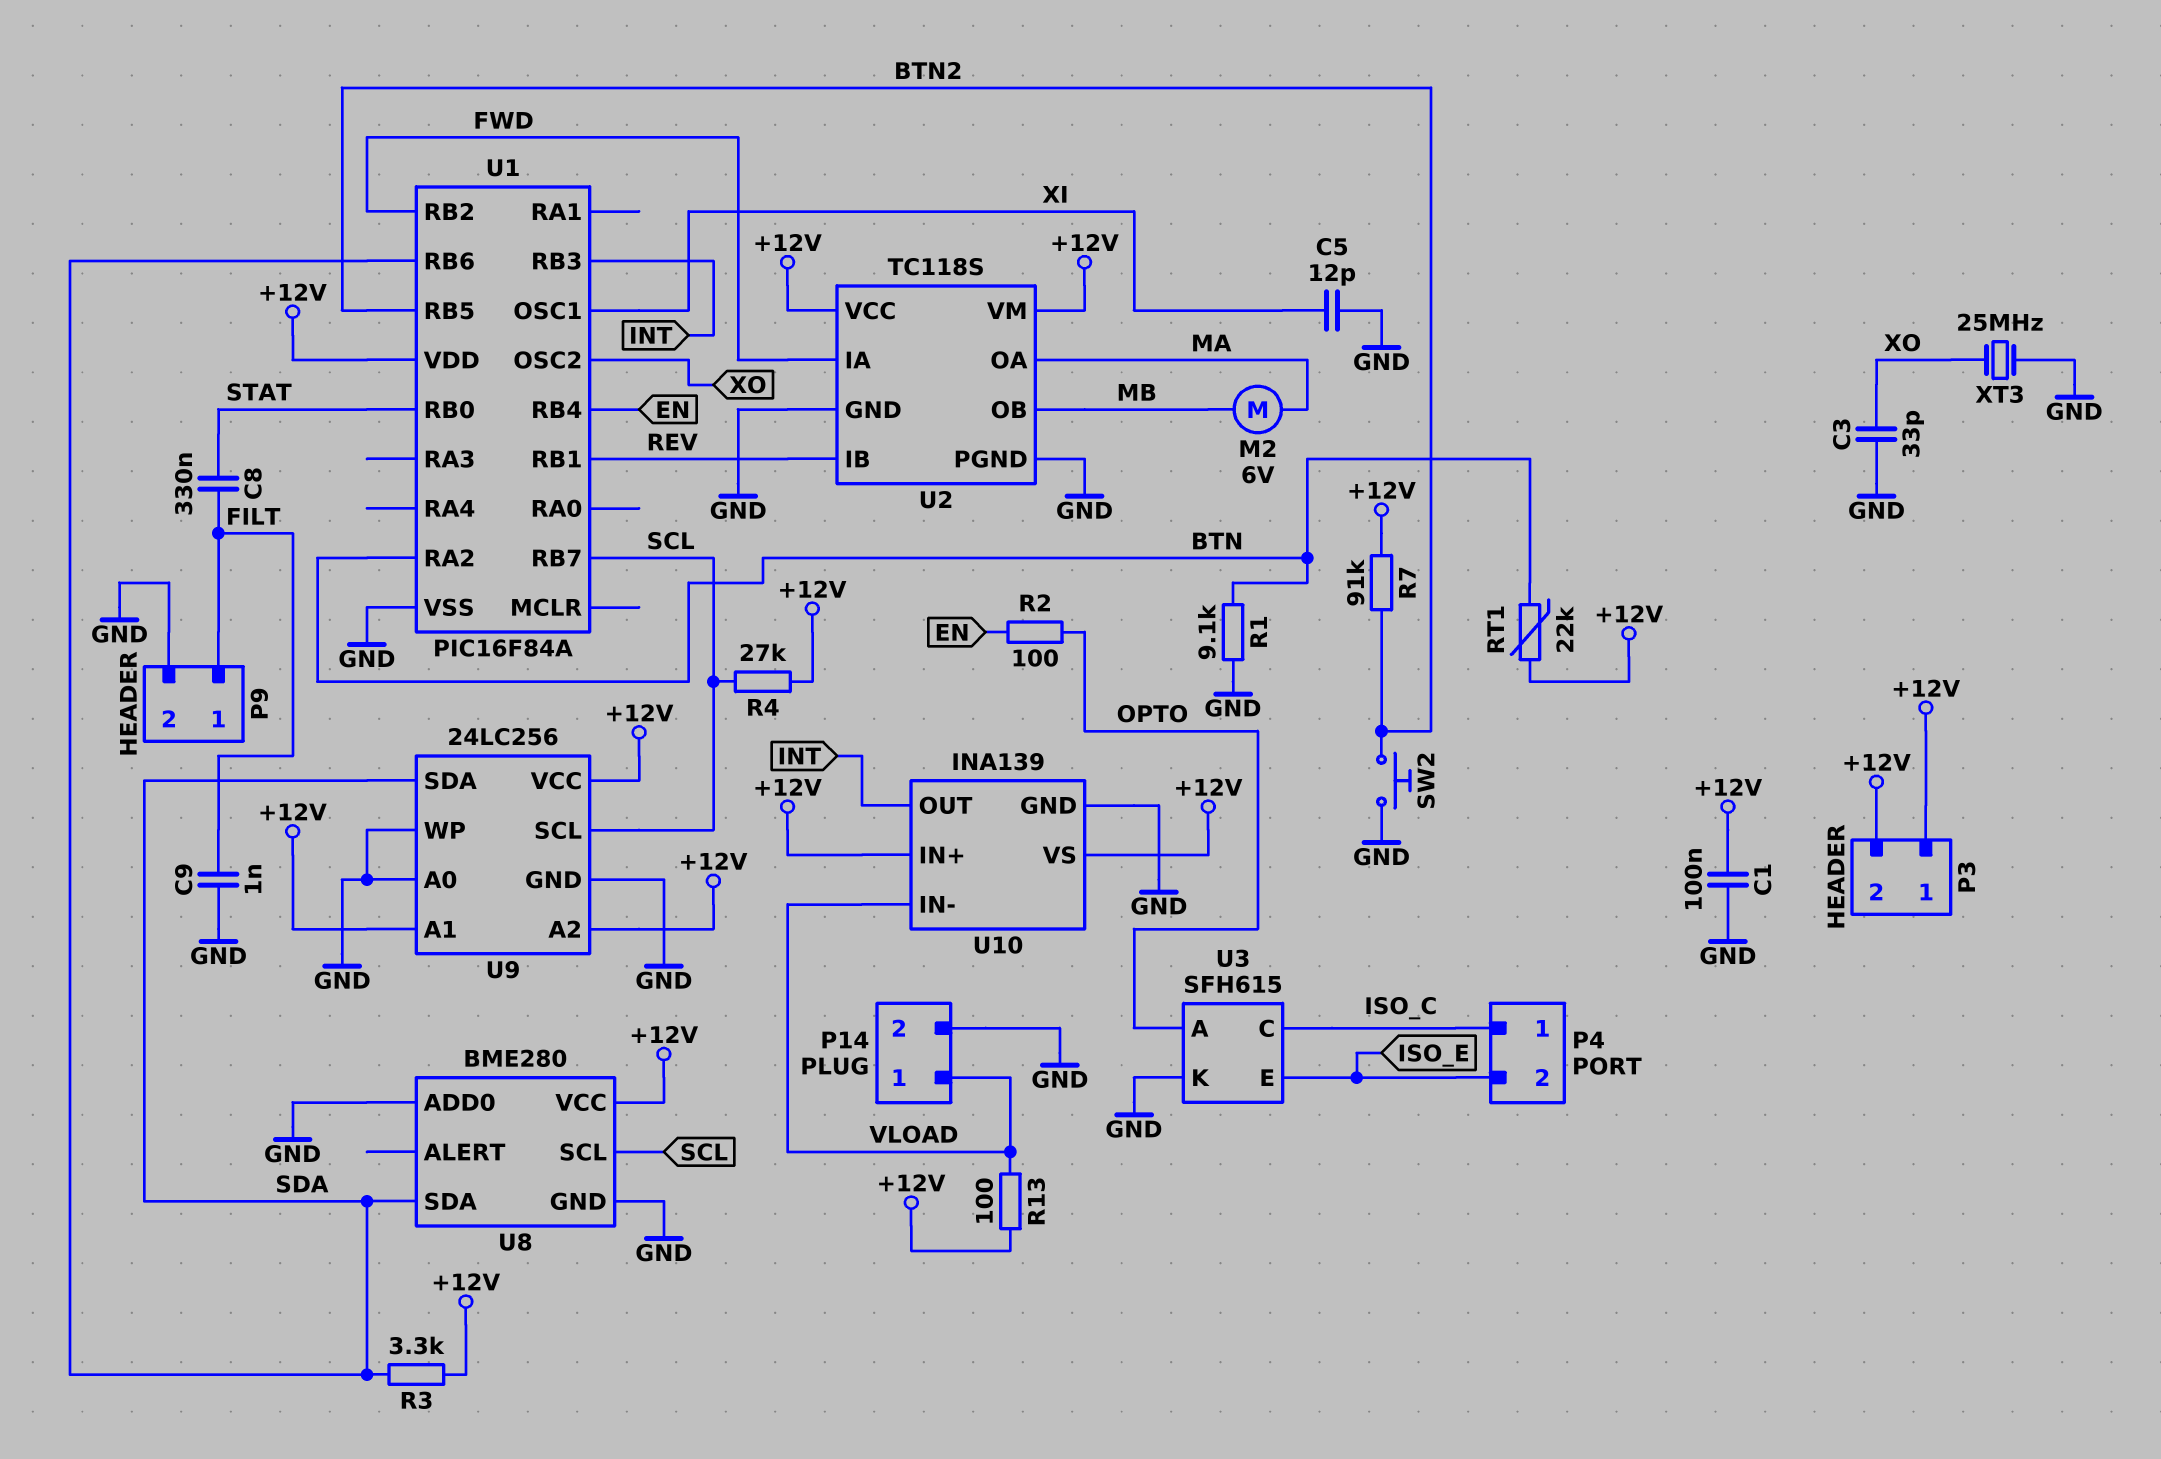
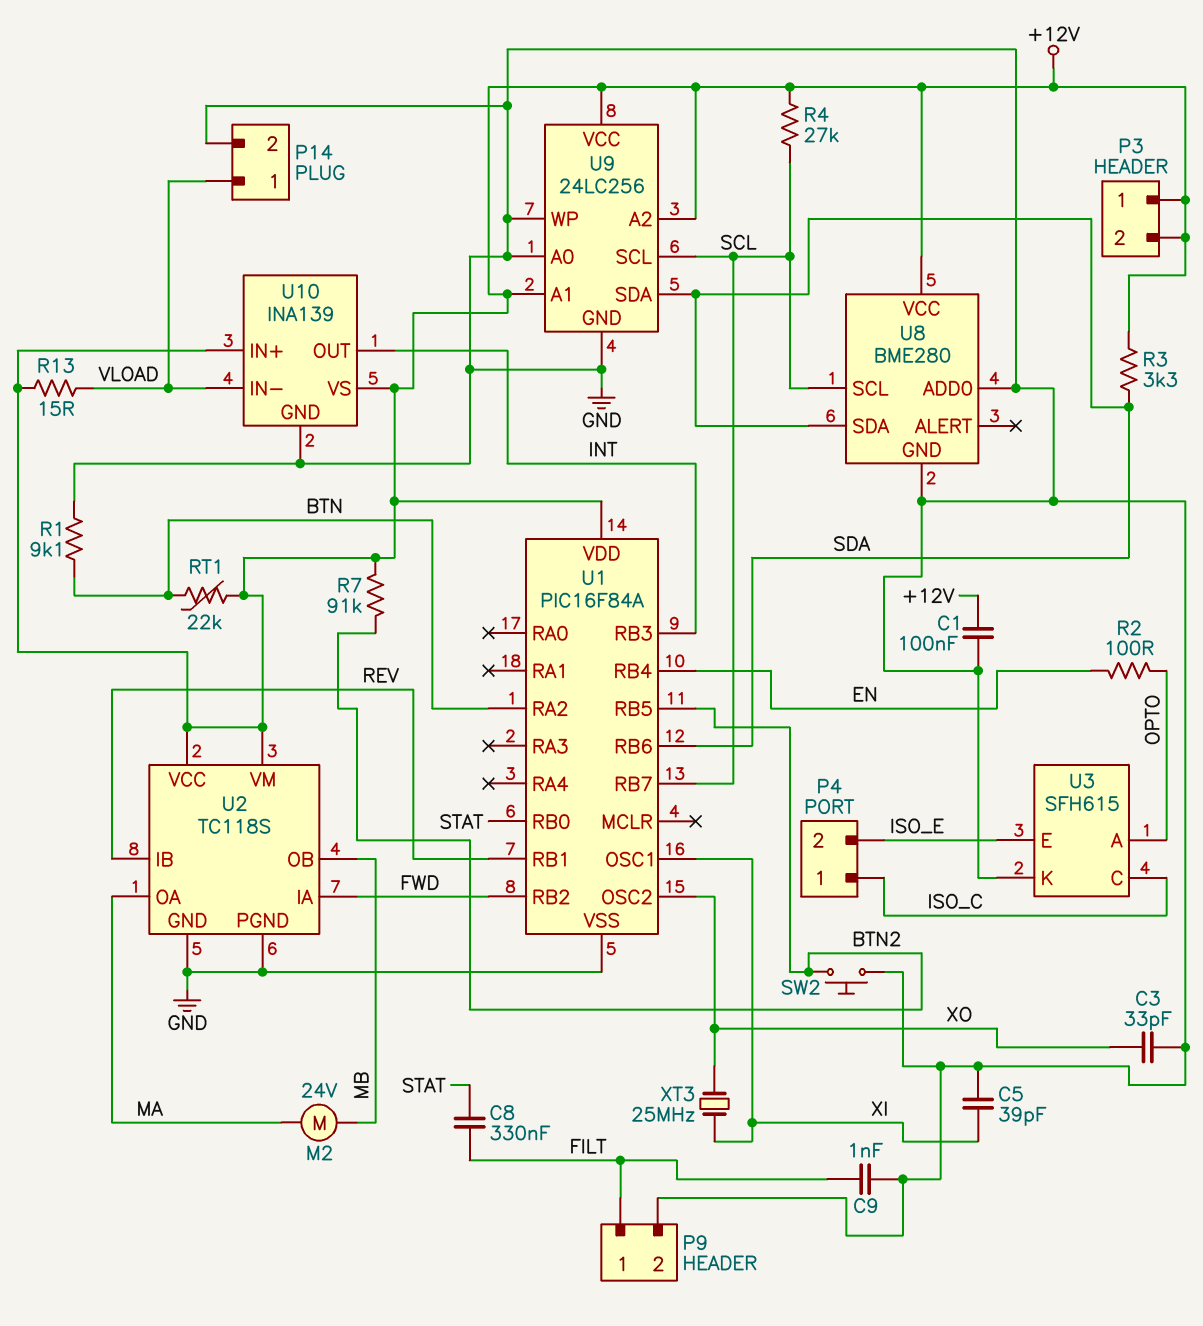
C5: 12pF (GND, XI) -> 39pF (GND, XI)
M2: motor 6V (MA, MB) -> motor 24V (MA, MB)
R13: 100 (+12V, VLOAD) -> 15 (+12V, VLOAD)
XT3: 25MHz (GND, XO) -> 25MHz (XI, XO)

